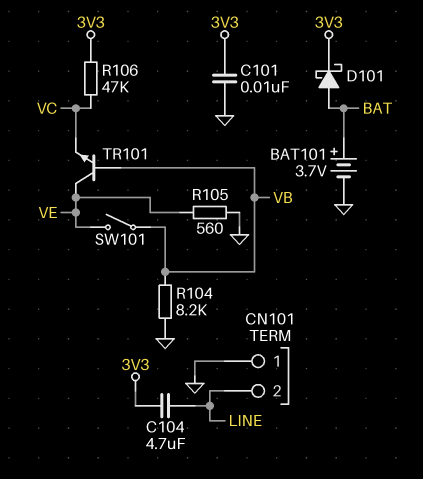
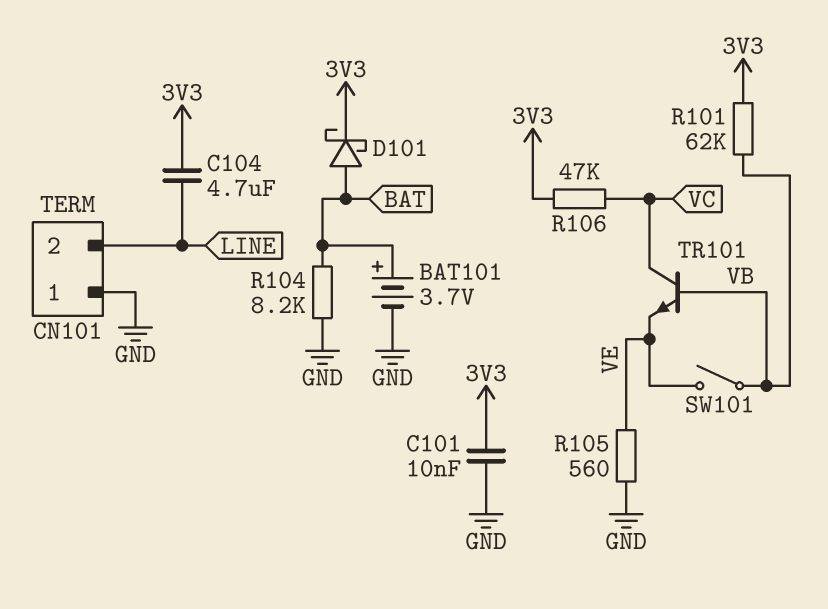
R101: none -> 62k (3V3, VB)
R104: 8.2k (GND, VB) -> 8.2k (BAT, GND)
TR101: NPN (B VB, C VE, E VC) -> NPN (B VB, C VC, E VE)

